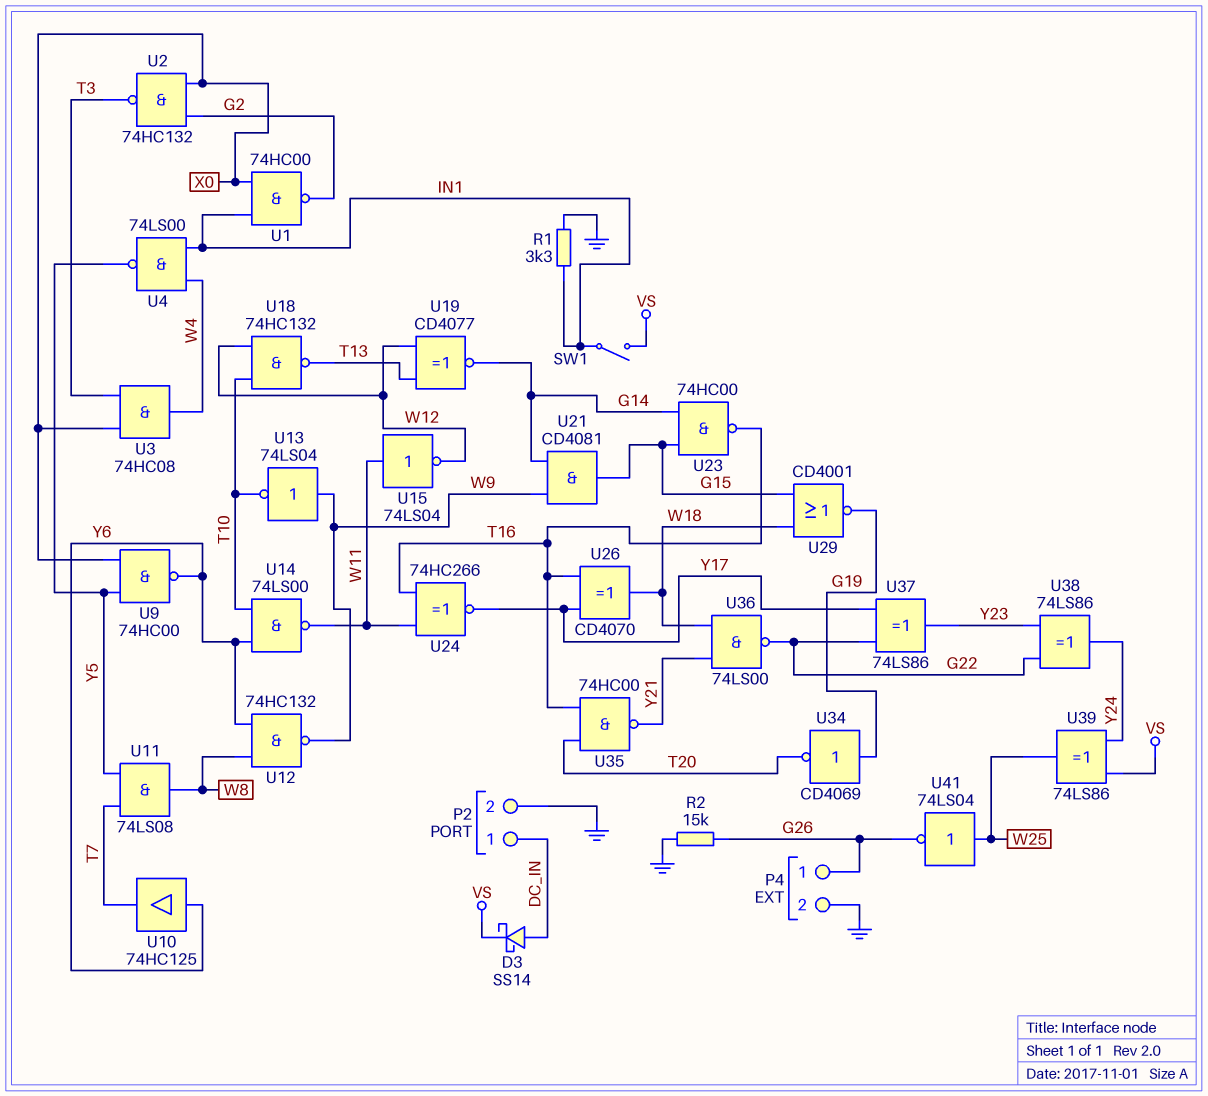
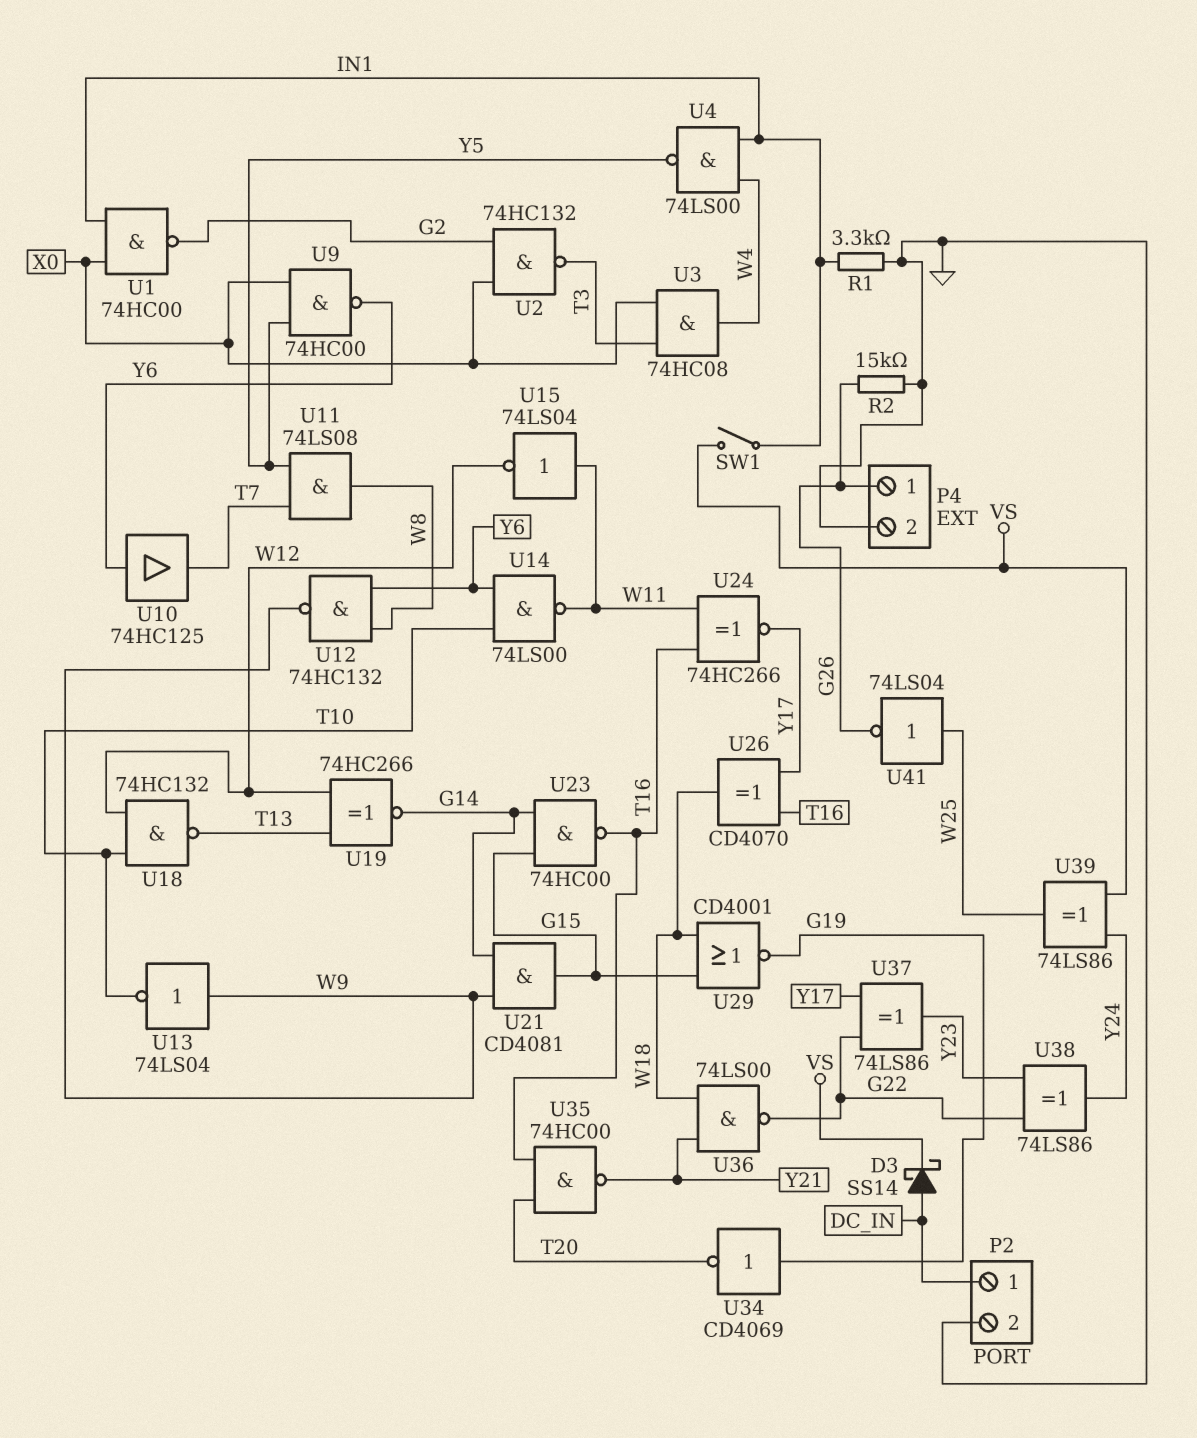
U19: XNOR CD4077 (in T13, in W12, out G14) -> XNOR 74HC266 (in T13, in W12, out G14)

